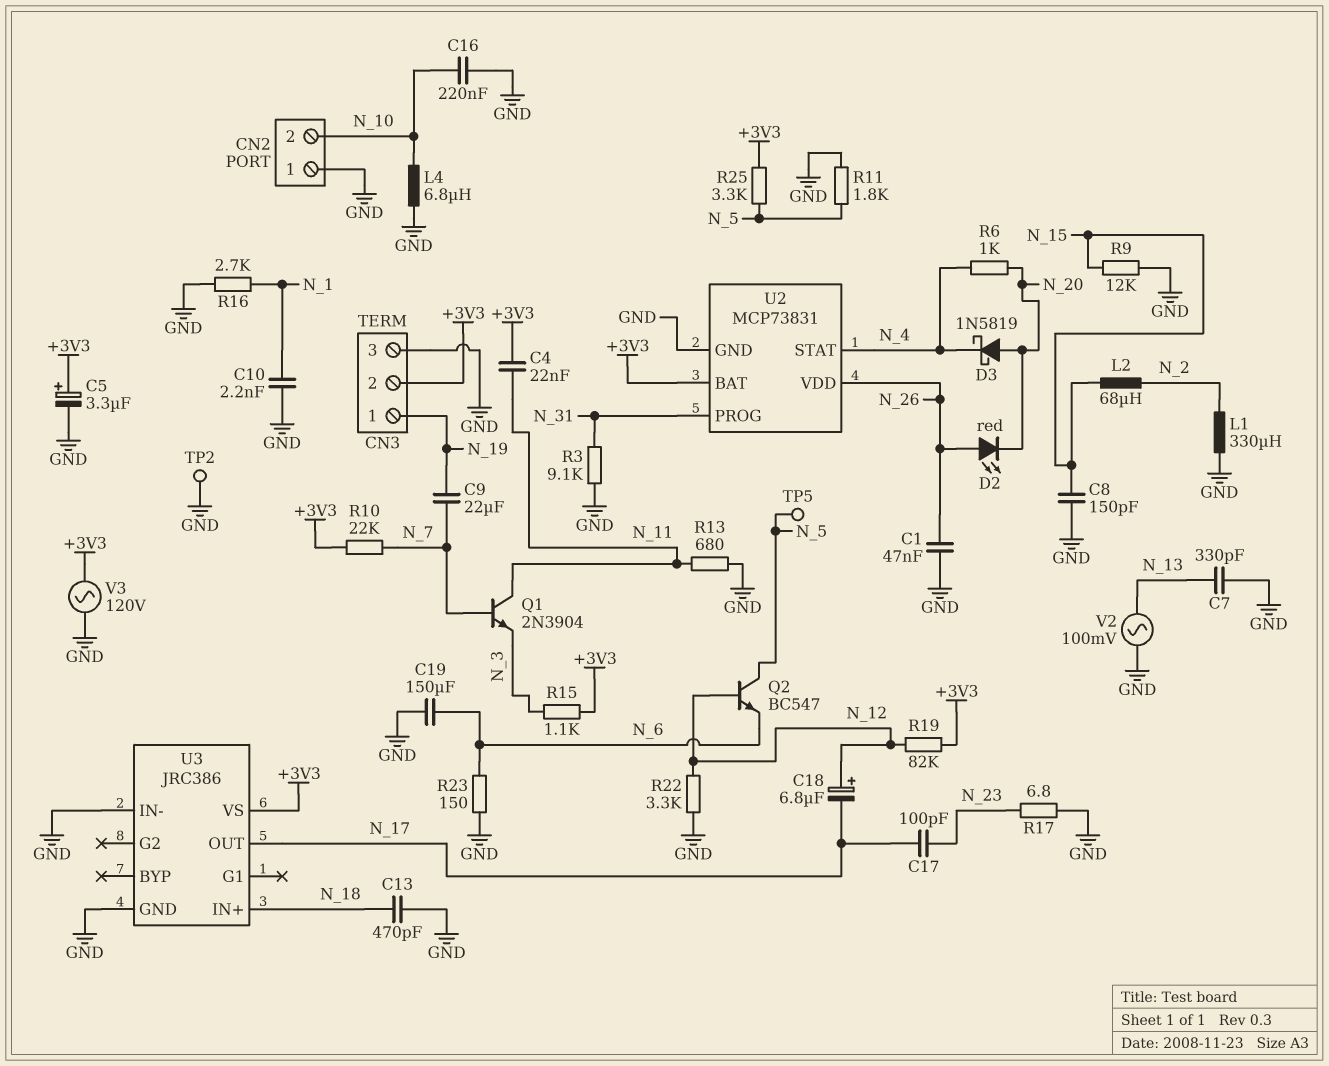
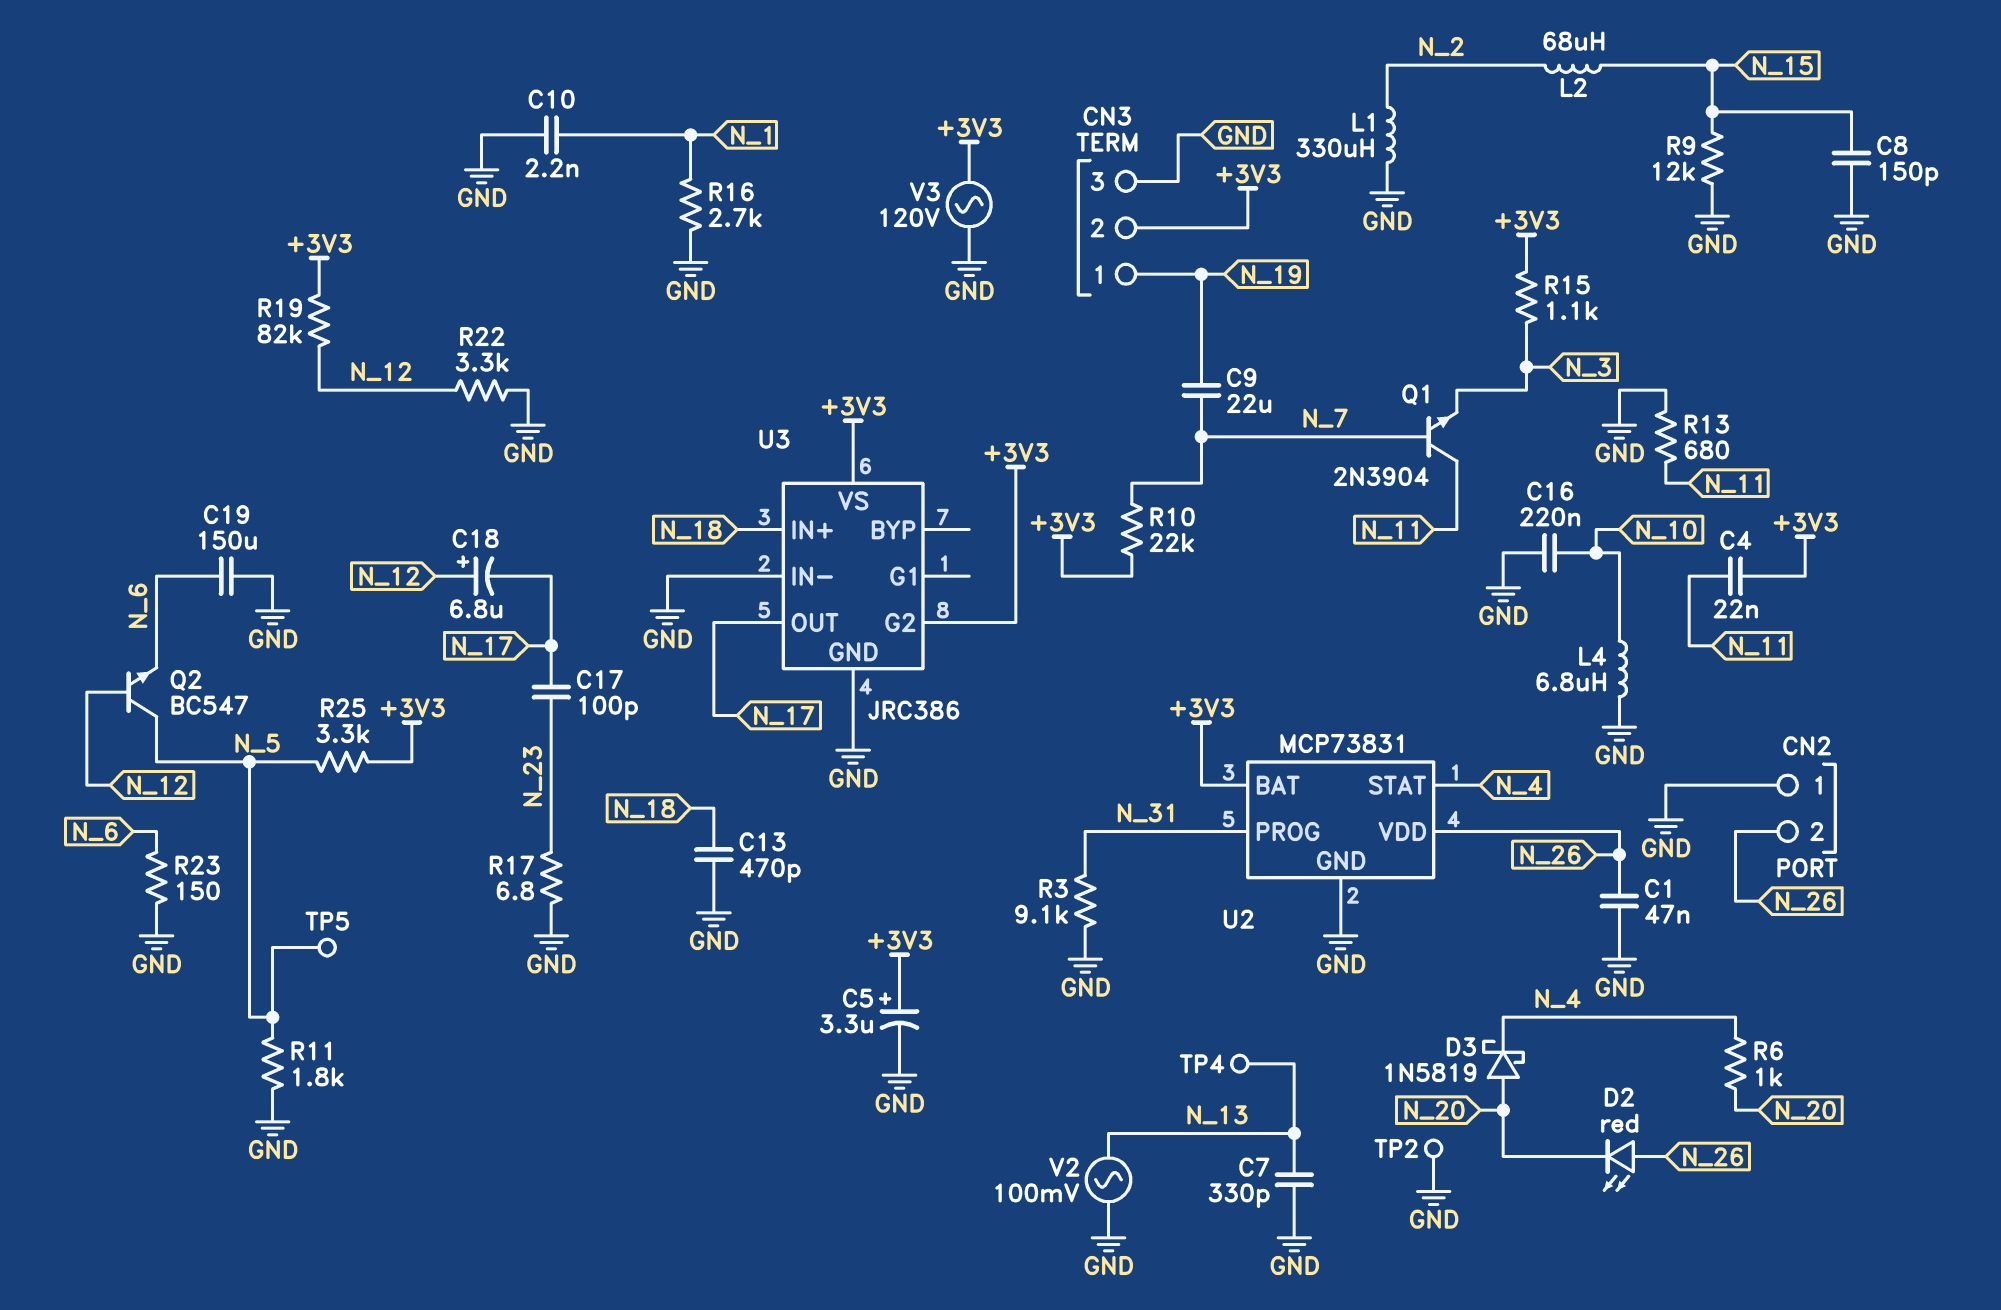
CN2 pin 2: N_10 -> N_26
TP4: none -> test point (N_13)
U3 pin G2: none -> +3V3

